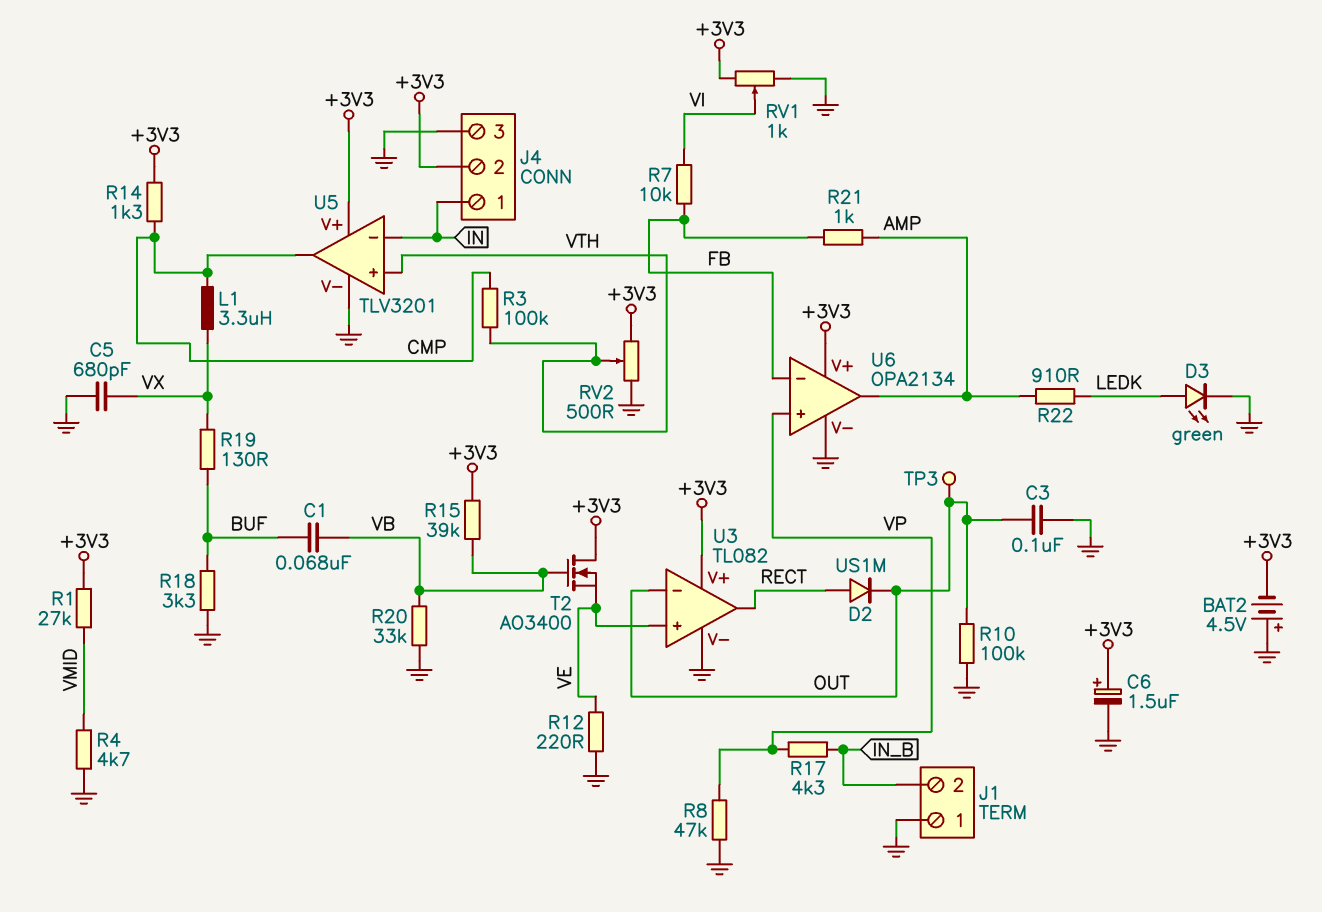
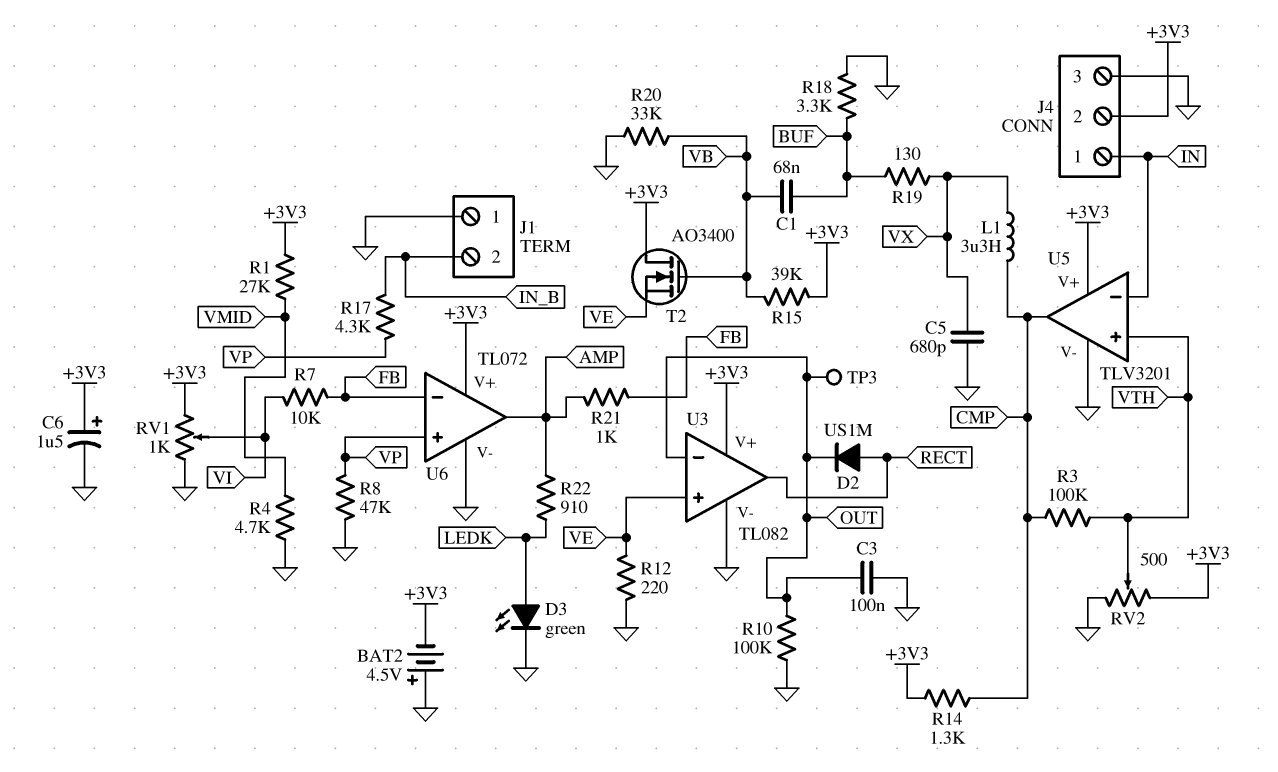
U6: OPA2134 -> TL072

